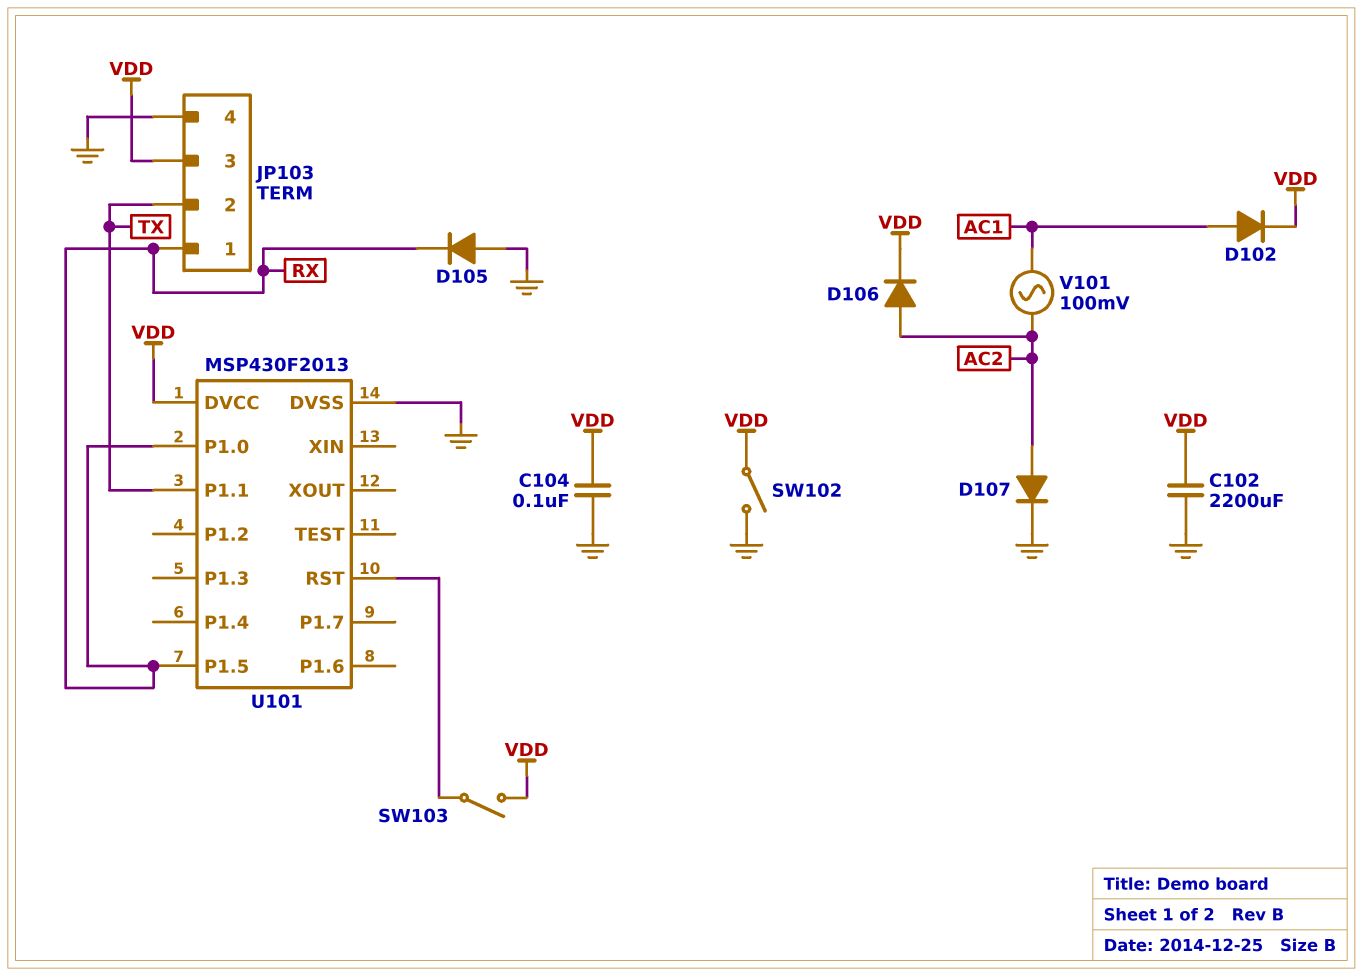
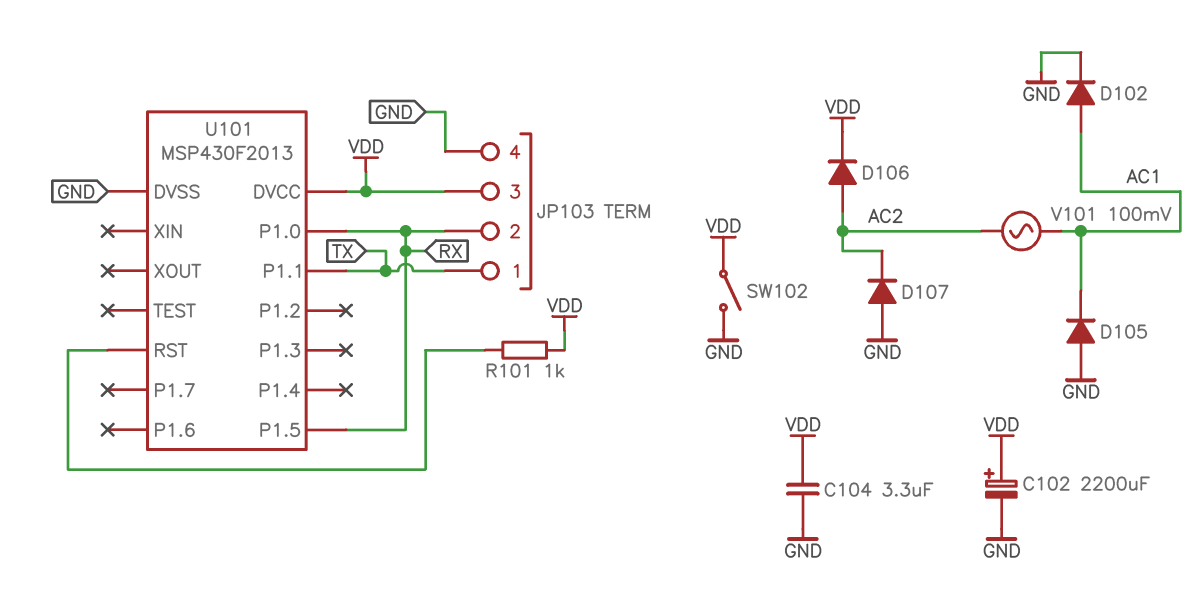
C102: 2200uF (GND, VDD) -> 2200uF (plus VDD, minus GND)
C104: 100nF (GND, VDD) -> 3.3uF (GND, VDD)
D102: diode (A AC1, K VDD) -> diode (A AC1, K GND)
D105: diode (A GND, K RX) -> diode (A GND, K AC1)
D107: diode (A AC2, K GND) -> diode (A GND, K AC2)
JP103 pin 1: RX -> TX
JP103 pin 2: TX -> RX
R101: none -> 1k (U101/RST, VDD)
SW103: switch (U101/RST, VDD) -> none

